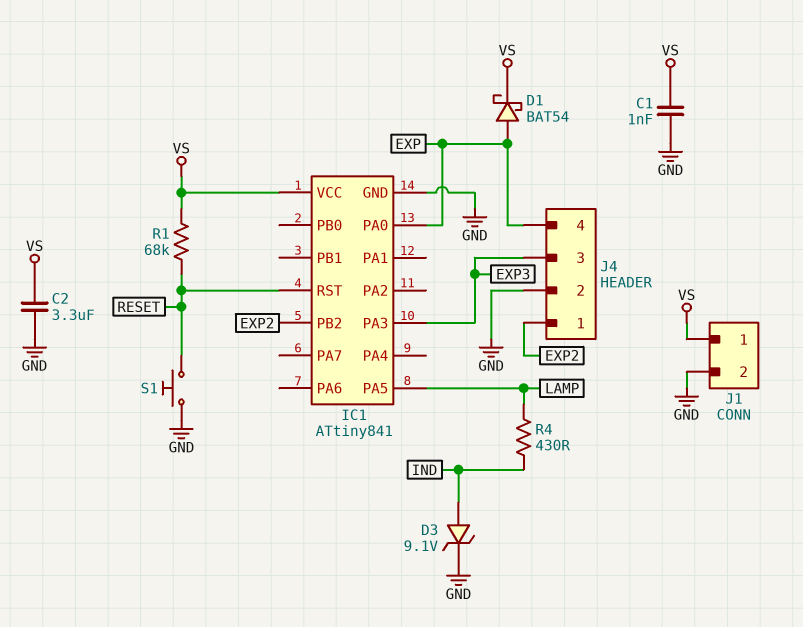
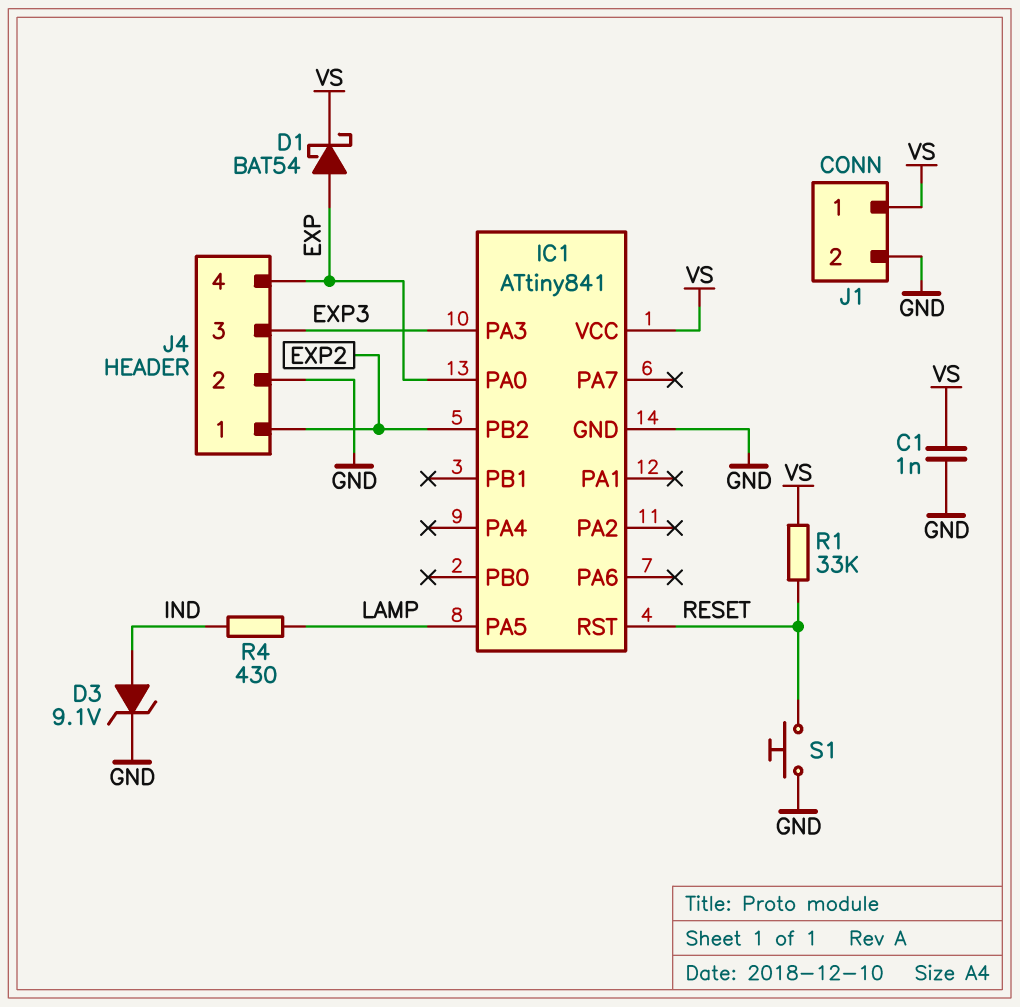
C2: 3.3uF (GND, VS) -> none
R1: 68k (RESET, VS) -> 33k (RESET, VS)

